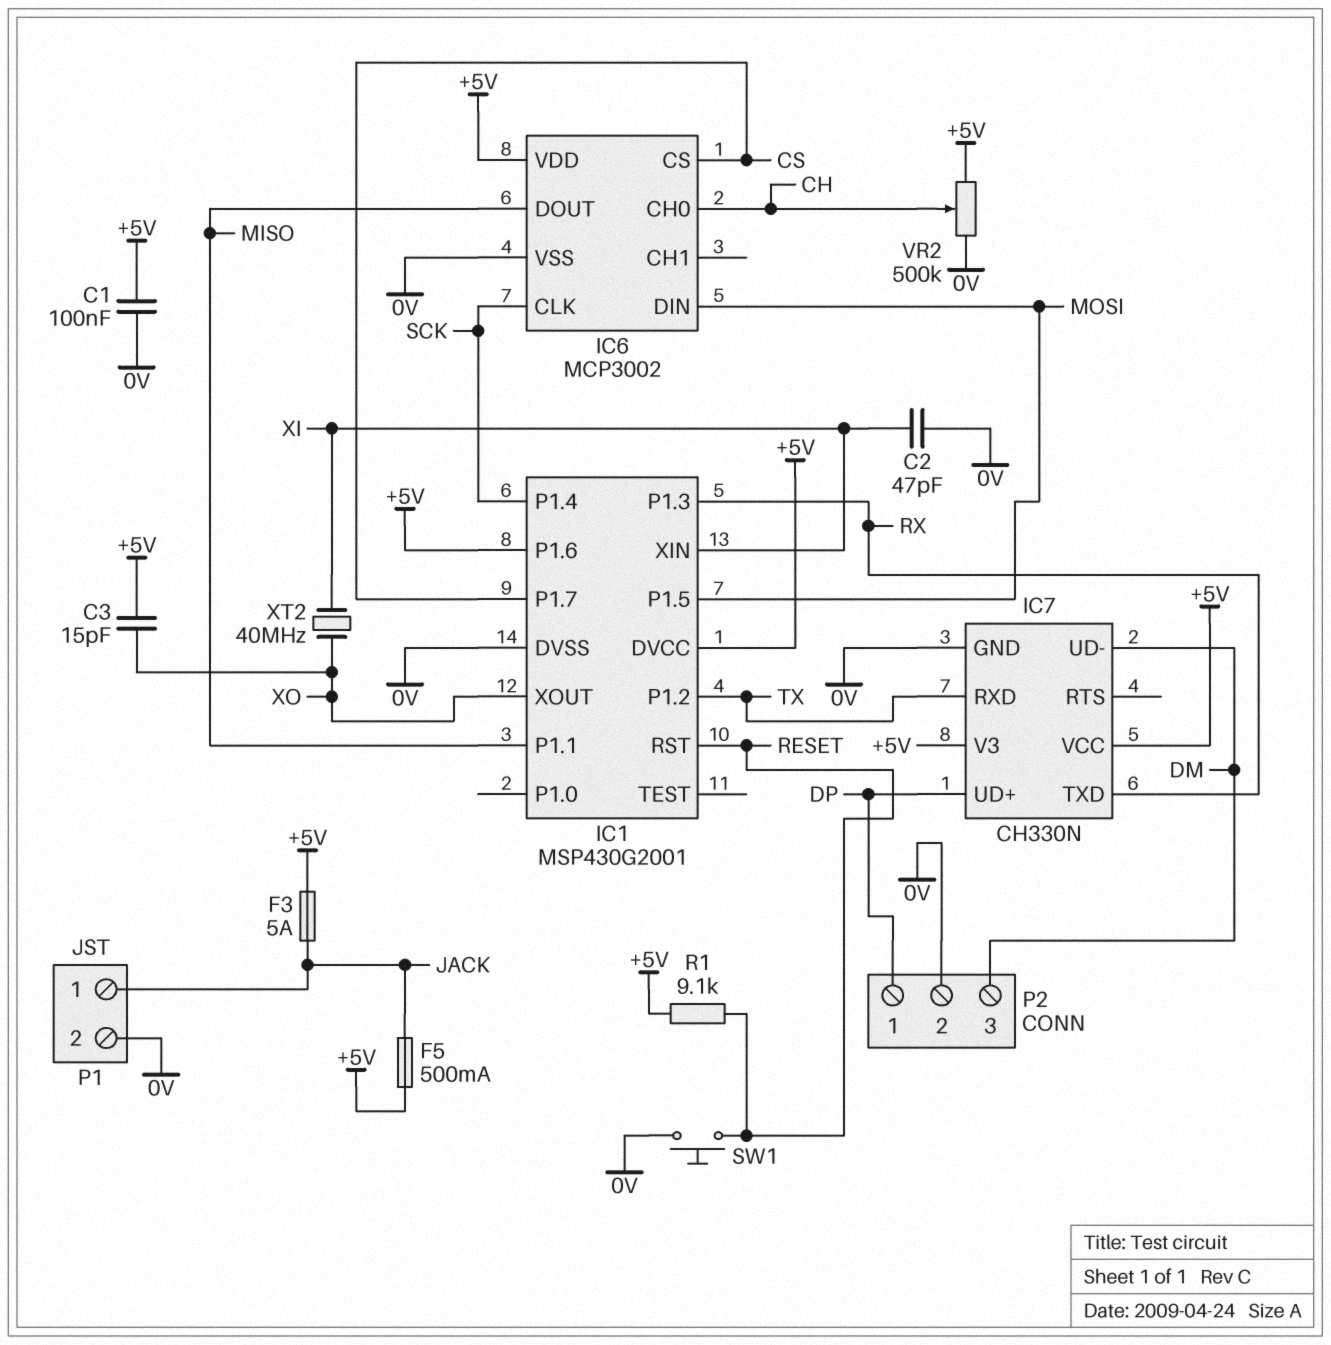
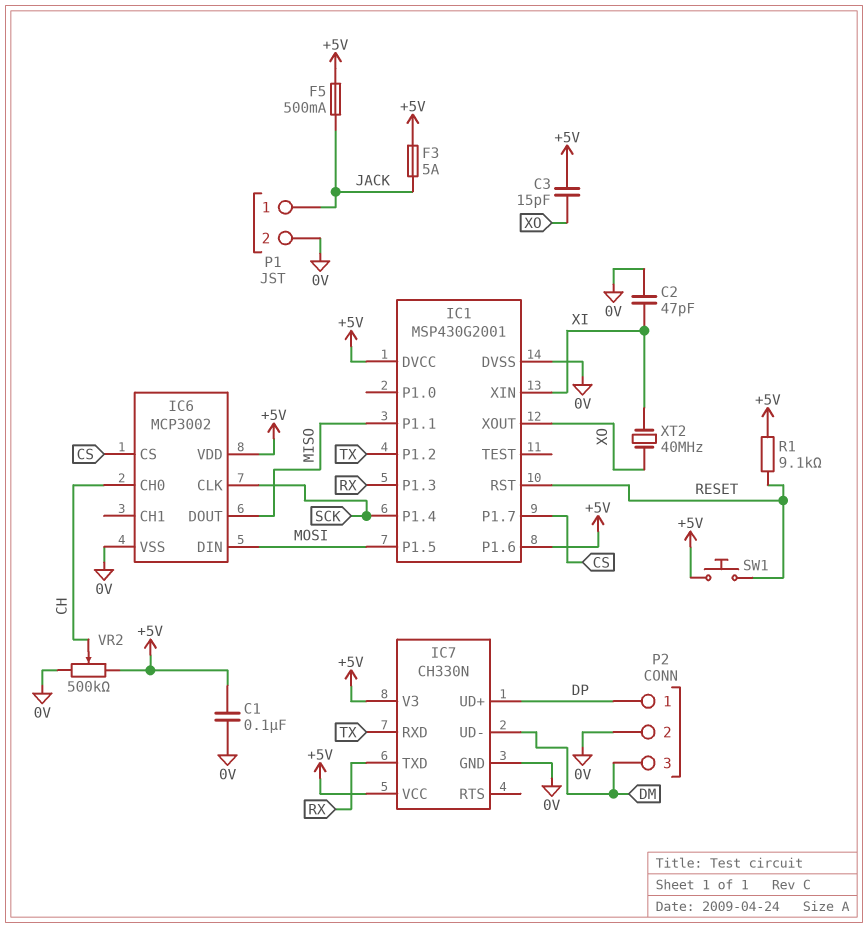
SW1: button (0V, RESET) -> button (+5V, RESET)

